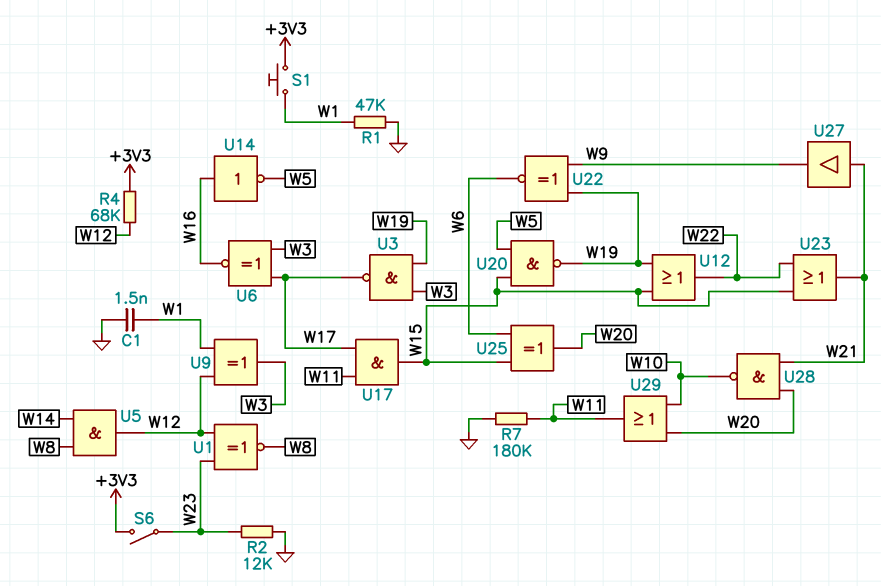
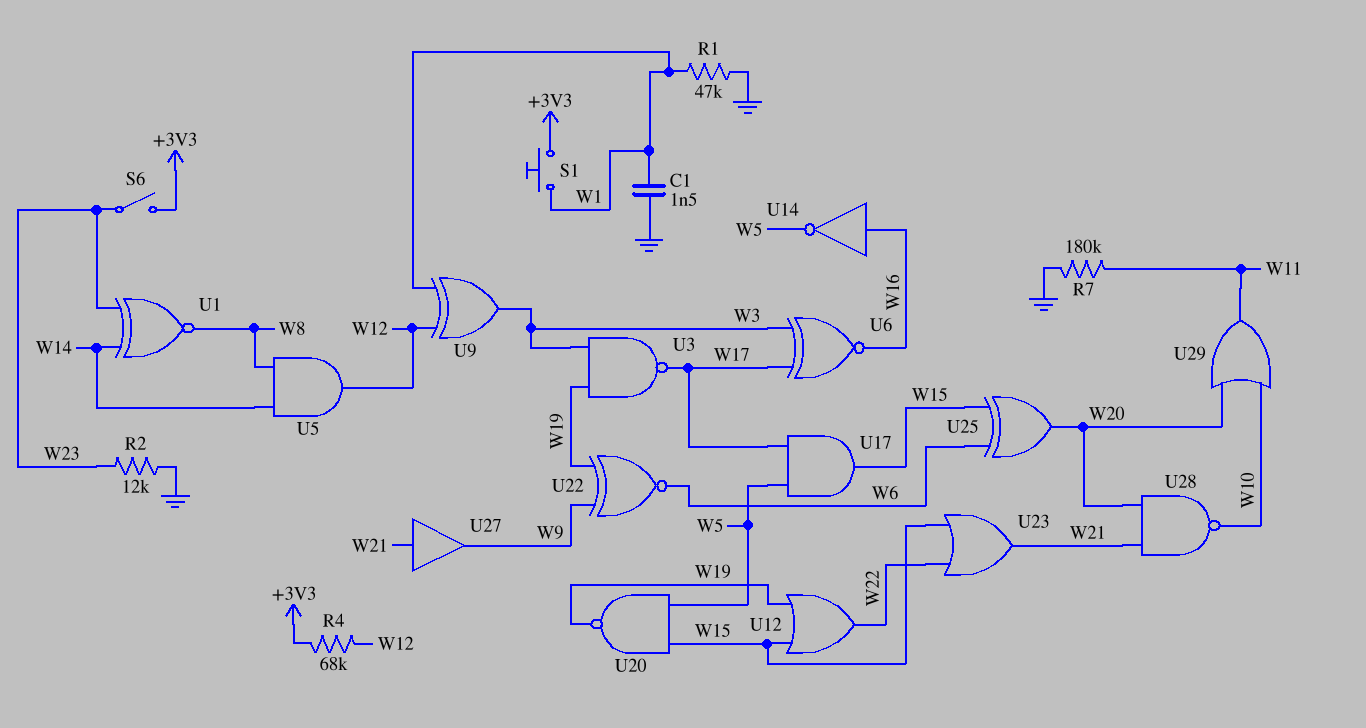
U1: XNOR (in W12, in W23, out W8) -> XNOR (in W14, in W23, out W8)
U17: AND (in W11, in W17, out W15) -> AND (in W5, in W17, out W15)

